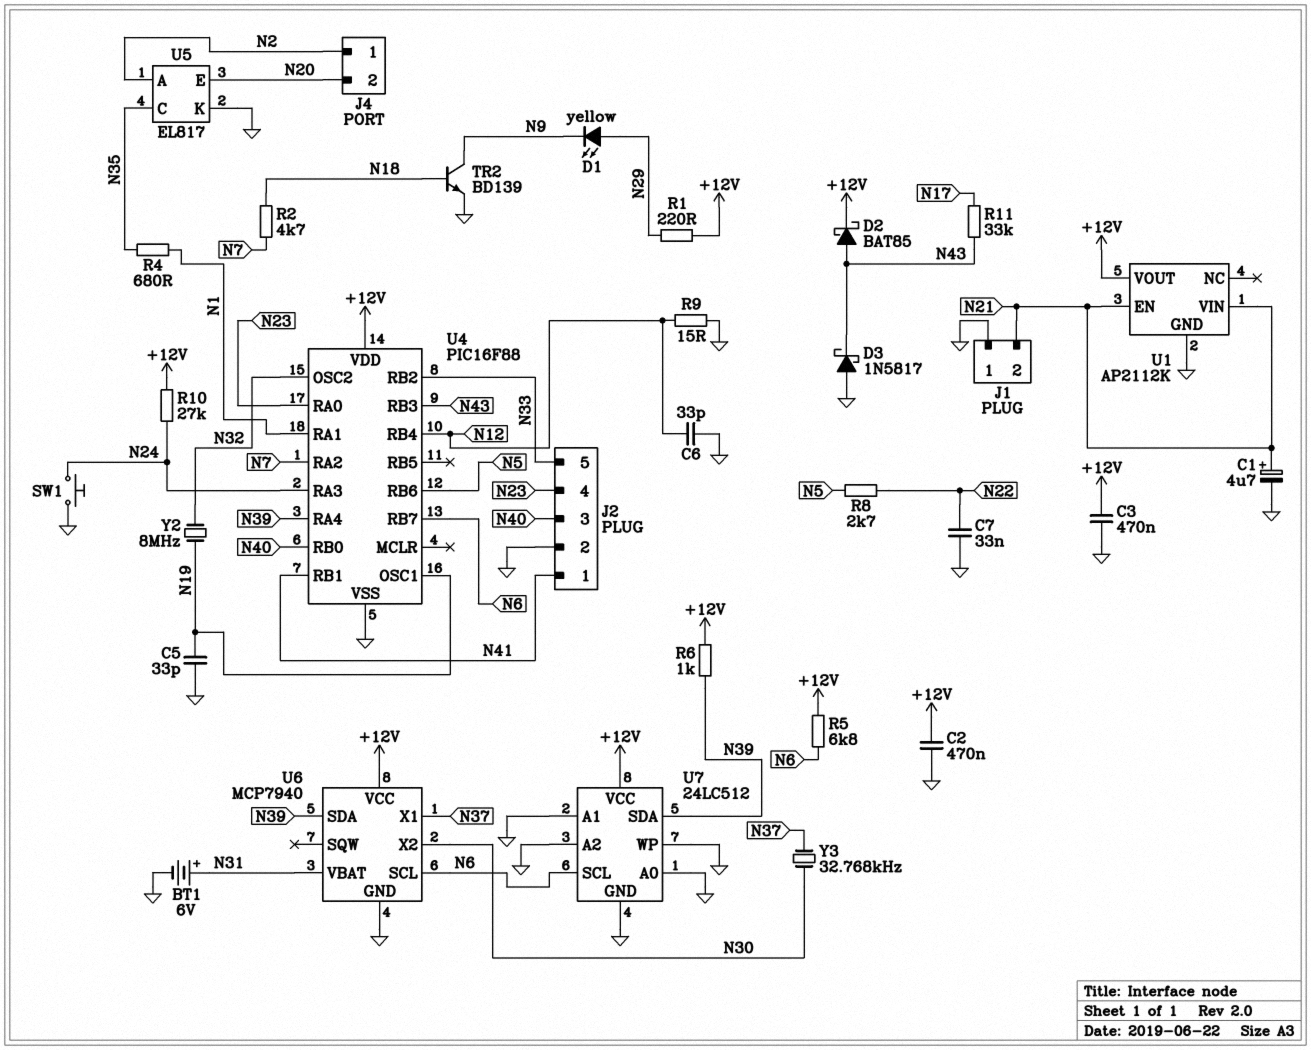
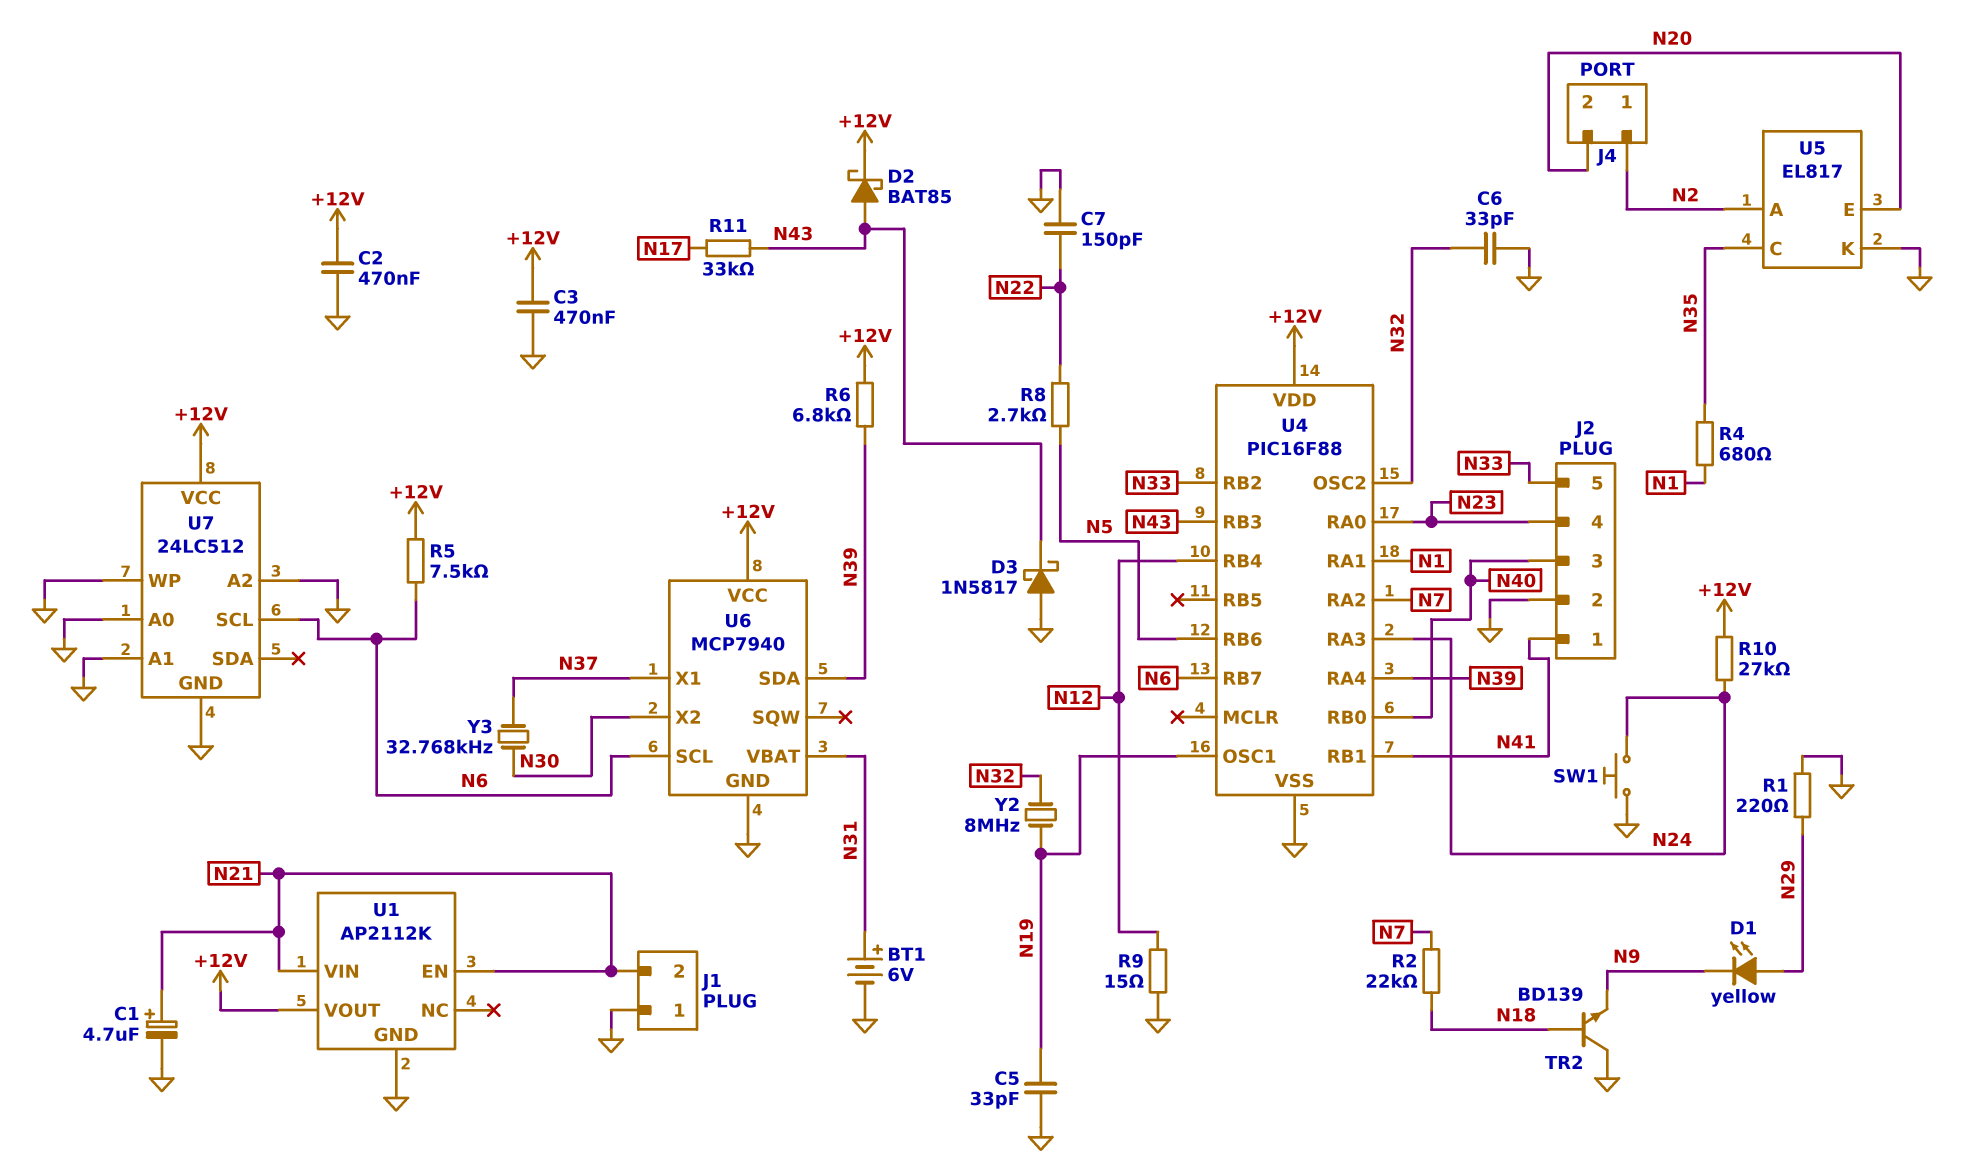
C6: 33pF (GND, N12) -> 33pF (GND, N32)
C7: 33nF (GND, N22) -> 150pF (GND, N22)
R1: 220 (+12V, N29) -> 220 (GND, N29)
R2: 4.7k (N7, N18) -> 22k (N7, N18)
R5: 6.8k (+12V, N6) -> 7.5k (+12V, N6)
R6: 1k (+12V, N39) -> 6.8k (+12V, N39)
TR2: NPN BD139 (B N18, C N9, E GND) -> NPN BD139 (B N18, C GND, E N9)
U7 pin SDA: N39 -> none

